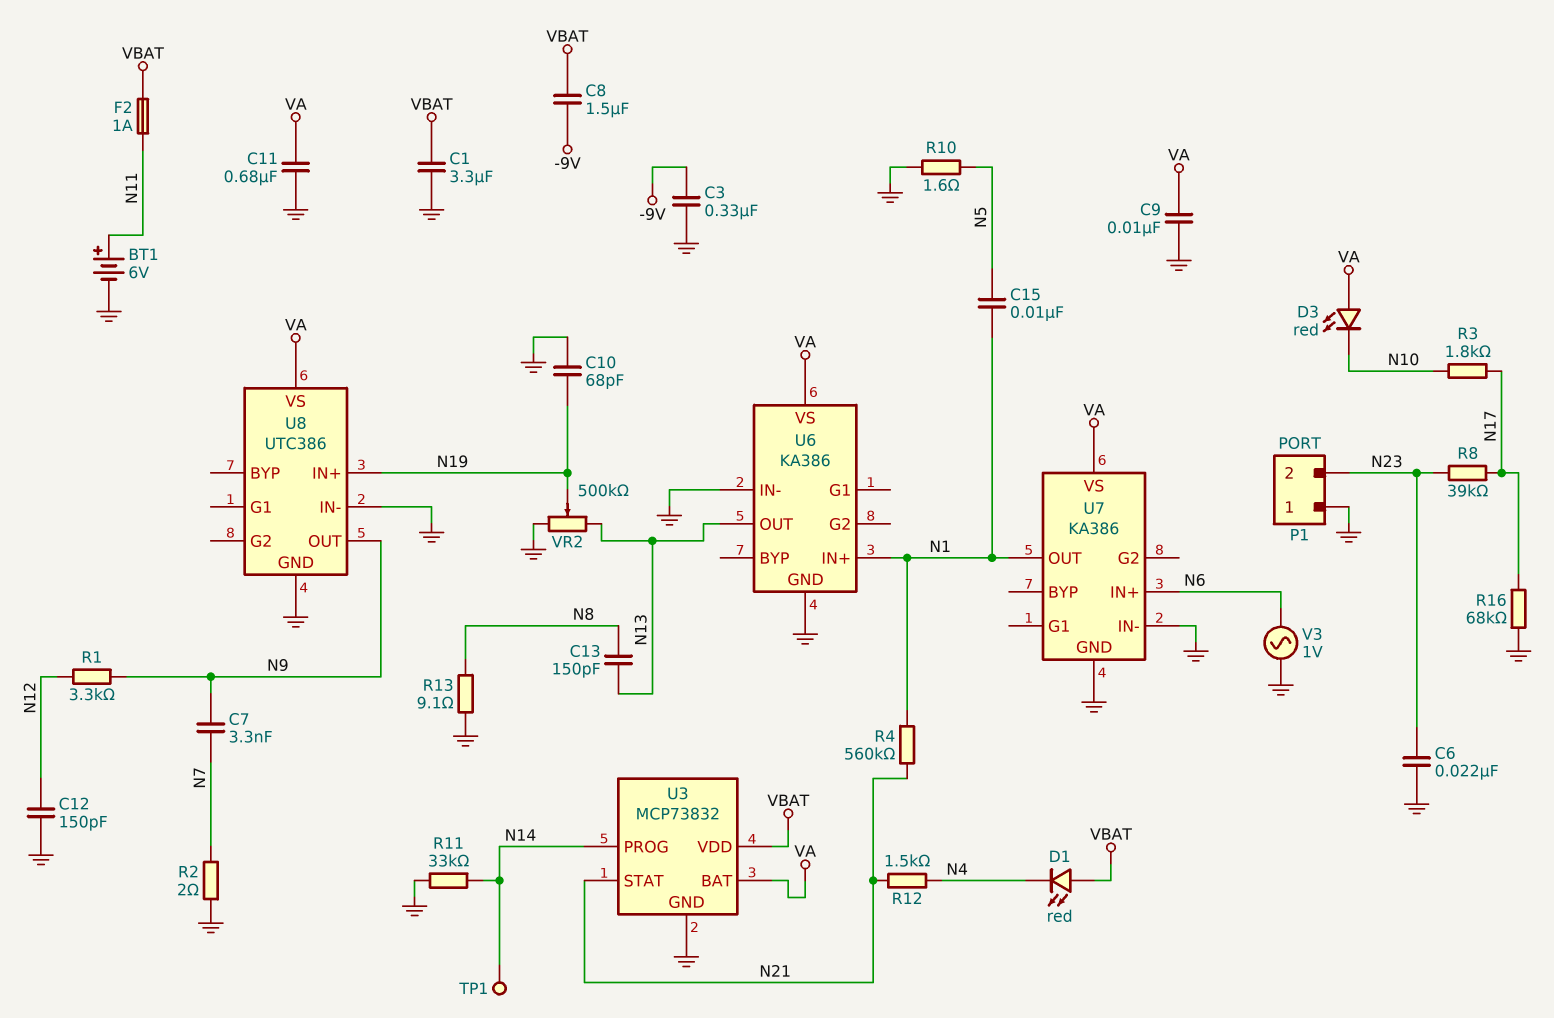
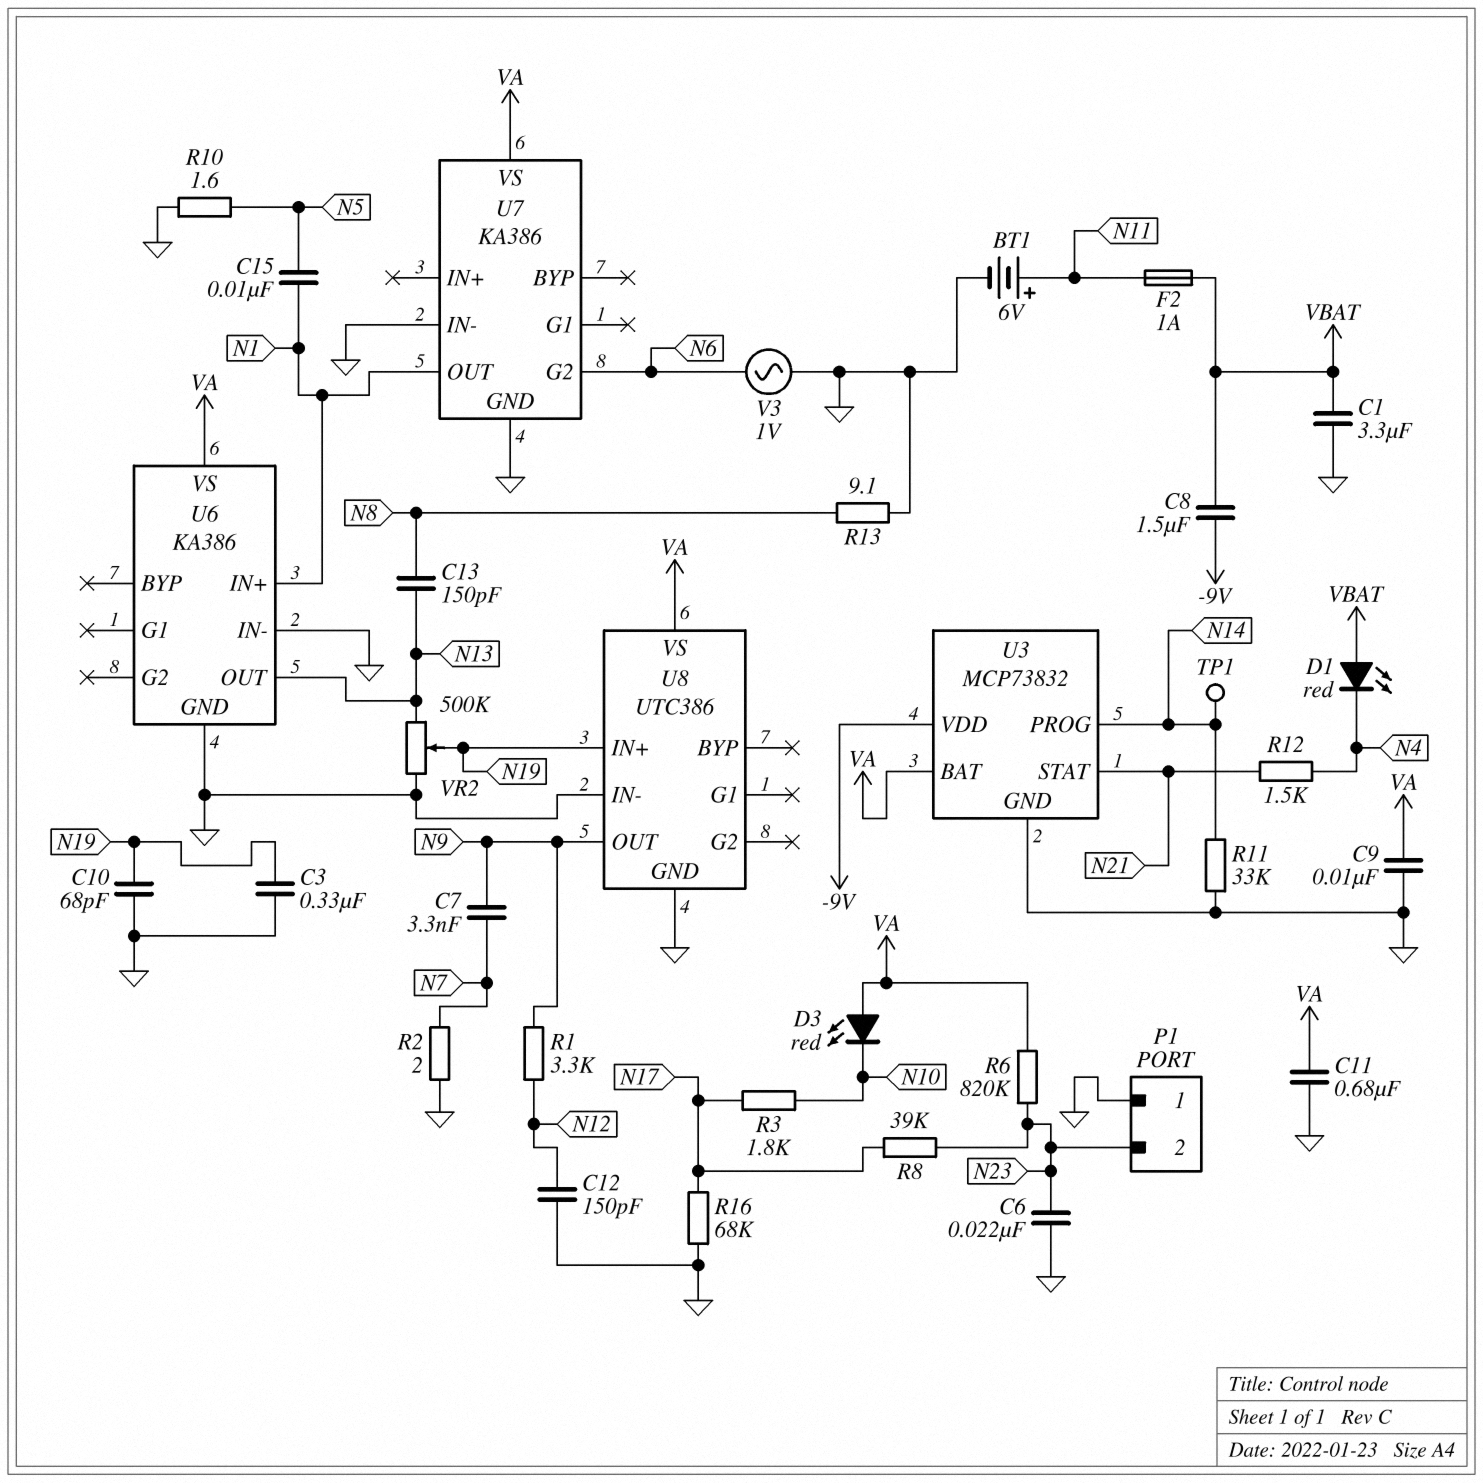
C3: 330nF (-9V, GND) -> 330nF (GND, N19)
R4: 560k (N1, N21) -> none
R6: none -> 820k (N23, VA)
U3 pin VDD: VBAT -> -9V
U7 pin G2: none -> N6
U7 pin IN+: N6 -> none

